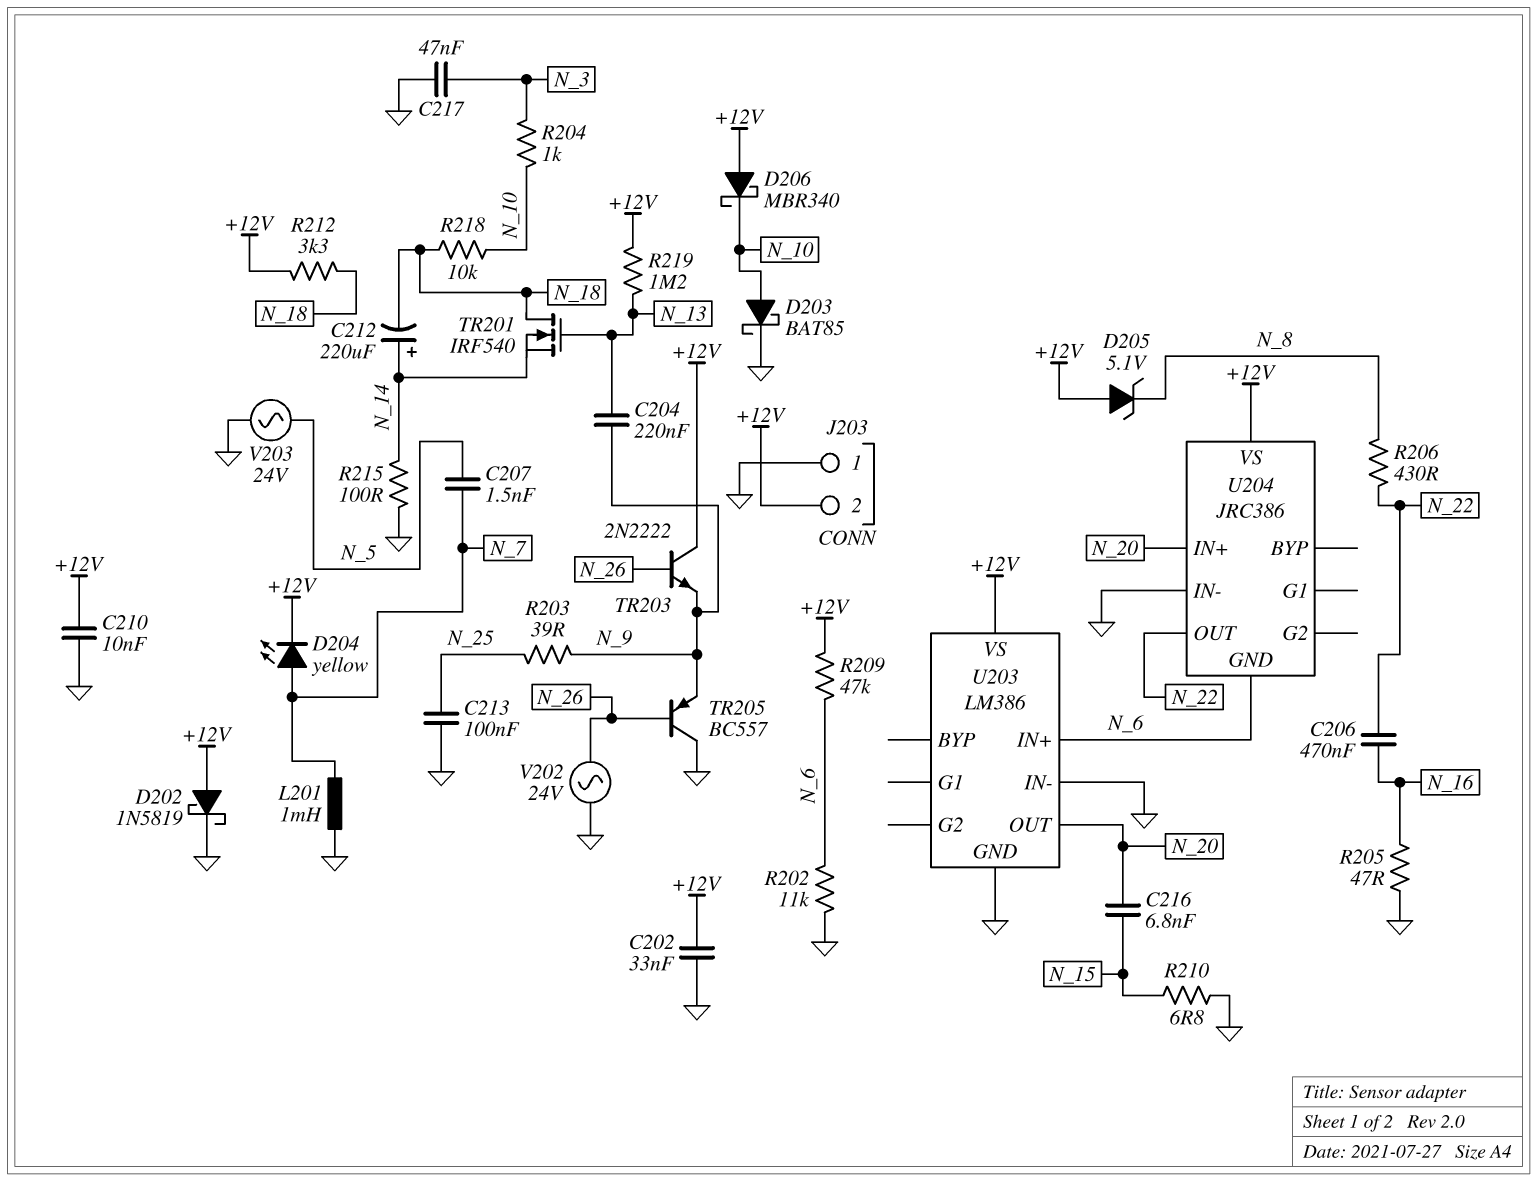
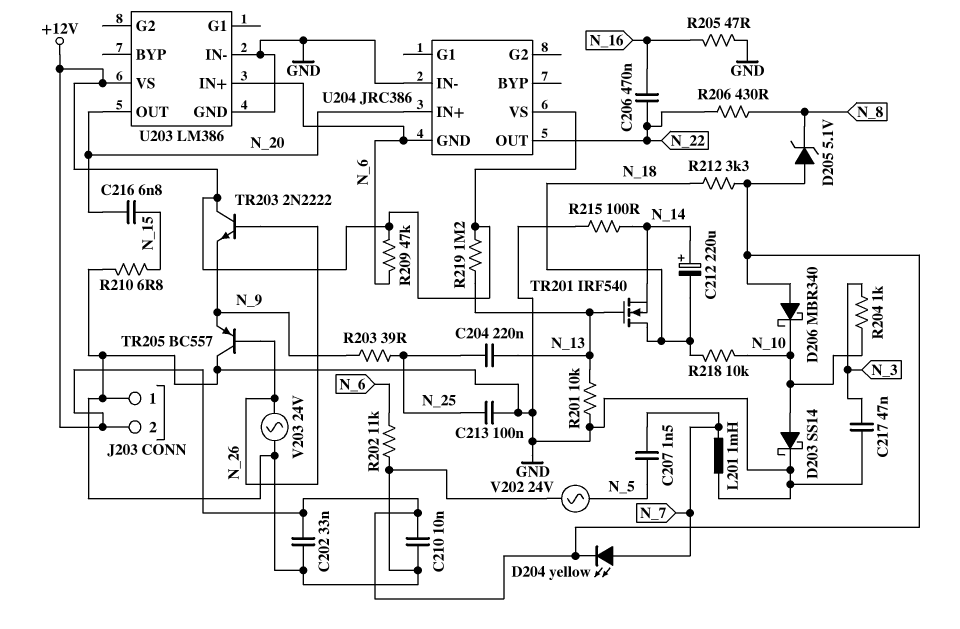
C204: 220nF (N_9, N_13) -> 220nF (N_13, N_25)
D202: schottky 1N5819 (A +12V, K GND) -> none
D203: schottky BAT85 (A N_10, K GND) -> schottky SS14 (A N_10, K GND)
R201: none -> 10k (GND, N_13)
V202: AC 24V (GND, N_26) -> AC 24V (GND, N_5)
V203: AC 24V (GND, N_5) -> AC 24V (GND, N_26)

